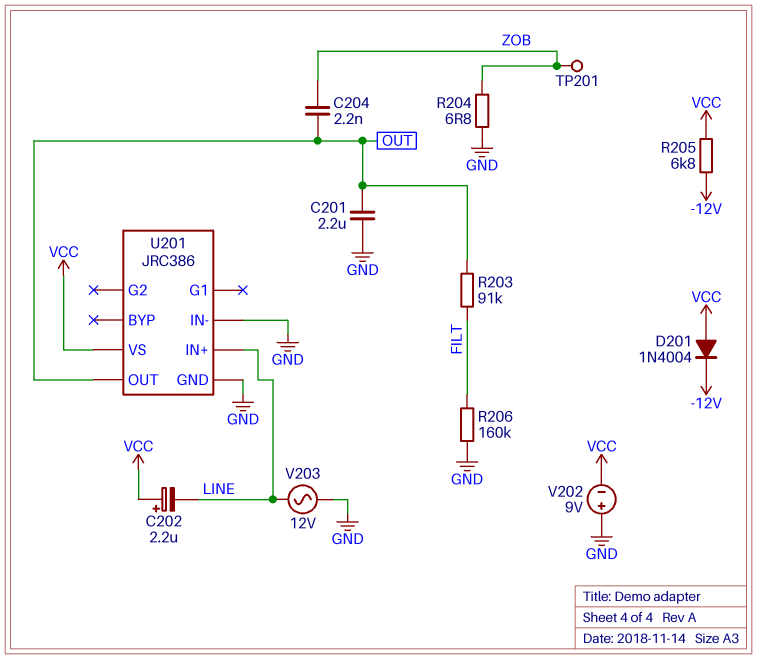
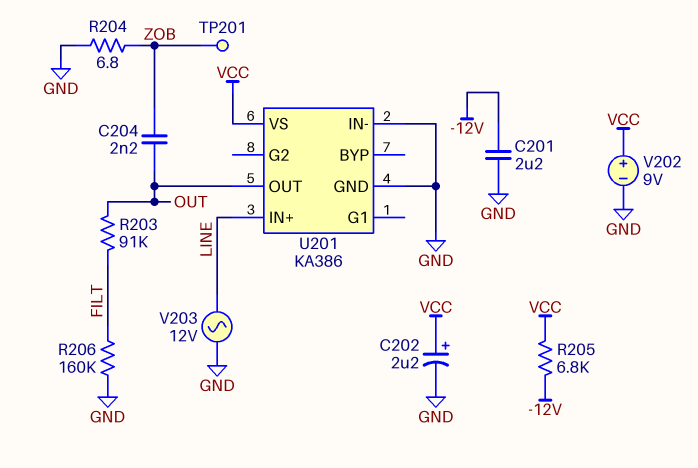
C201: 2.2uF (GND, OUT) -> 2.2uF (-12V, GND)
C202: 2.2uF (plus VCC, minus LINE) -> 2.2uF (plus VCC, minus GND)
D201: diode 1N4004 (A VCC, K -12V) -> none
U201: JRC386 -> KA386
V202: 9V (plus GND, minus VCC) -> 9V (plus VCC, minus GND)

